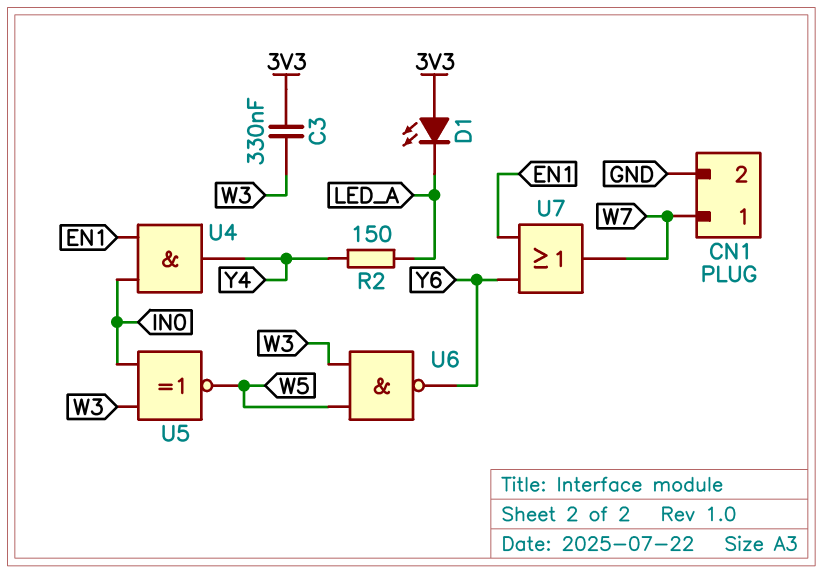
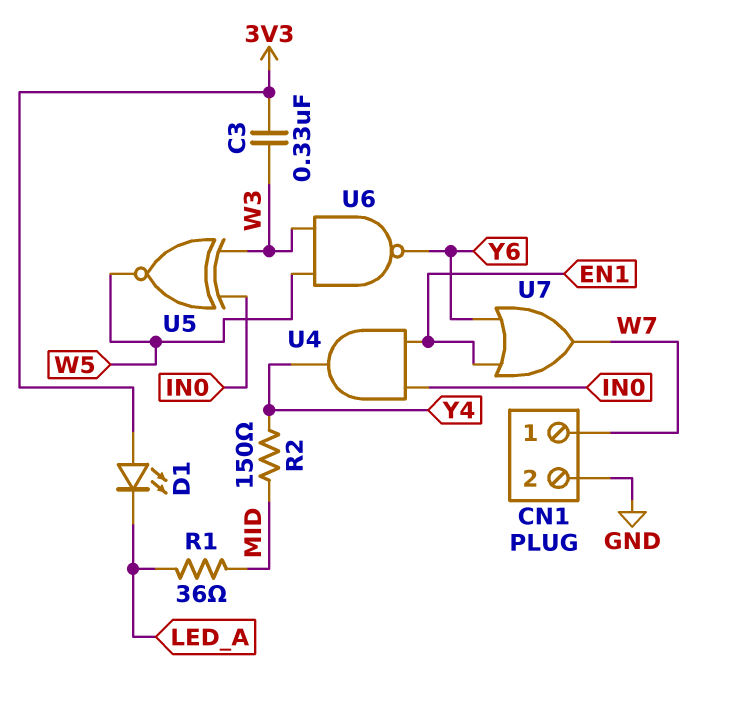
R1: none -> 36 (LED_A, MID)
R2: 150 (LED_A, Y4) -> 150 (MID, Y4)

